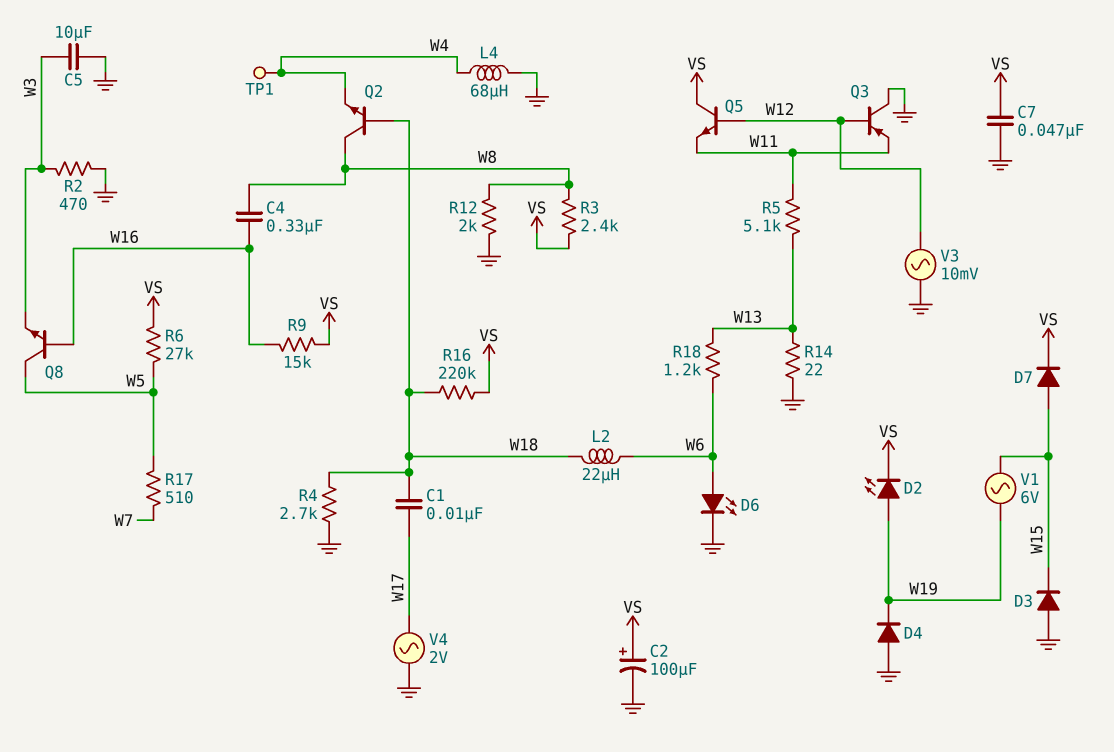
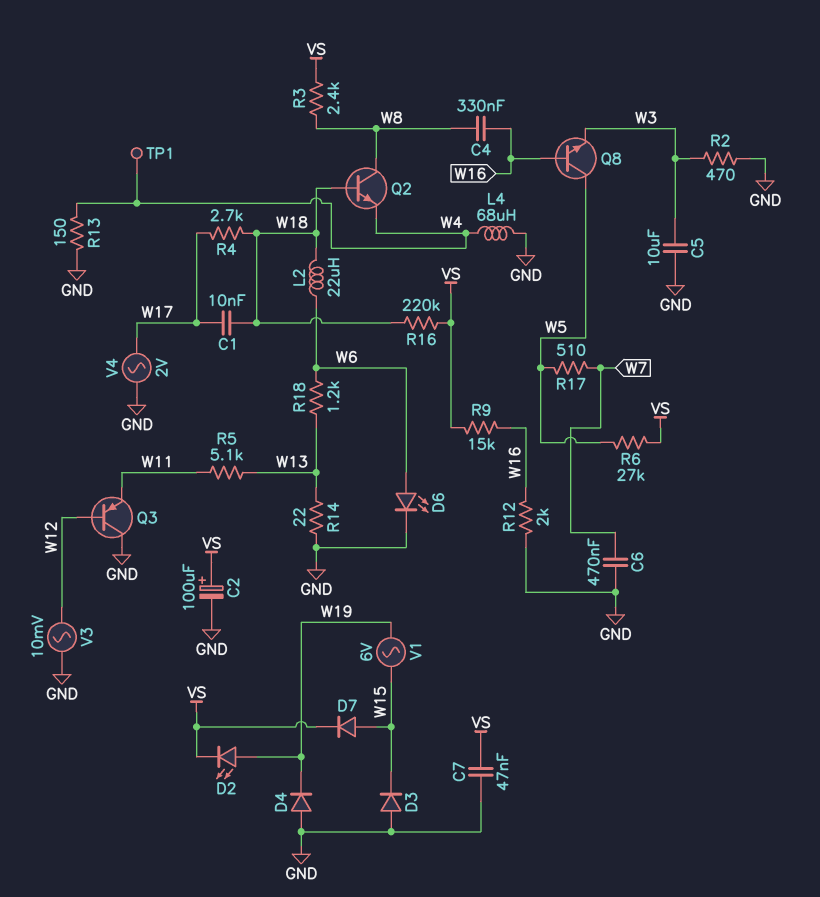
C6: none -> 470nF (GND, W7)
Q5: NPN (B W12, C VS, E W11) -> none
R4: 2.7k (GND, W18) -> 2.7k (W17, W18)
R12: 2k (GND, W8) -> 2k (GND, W16)
R13: none -> 150 (GND, W4)

